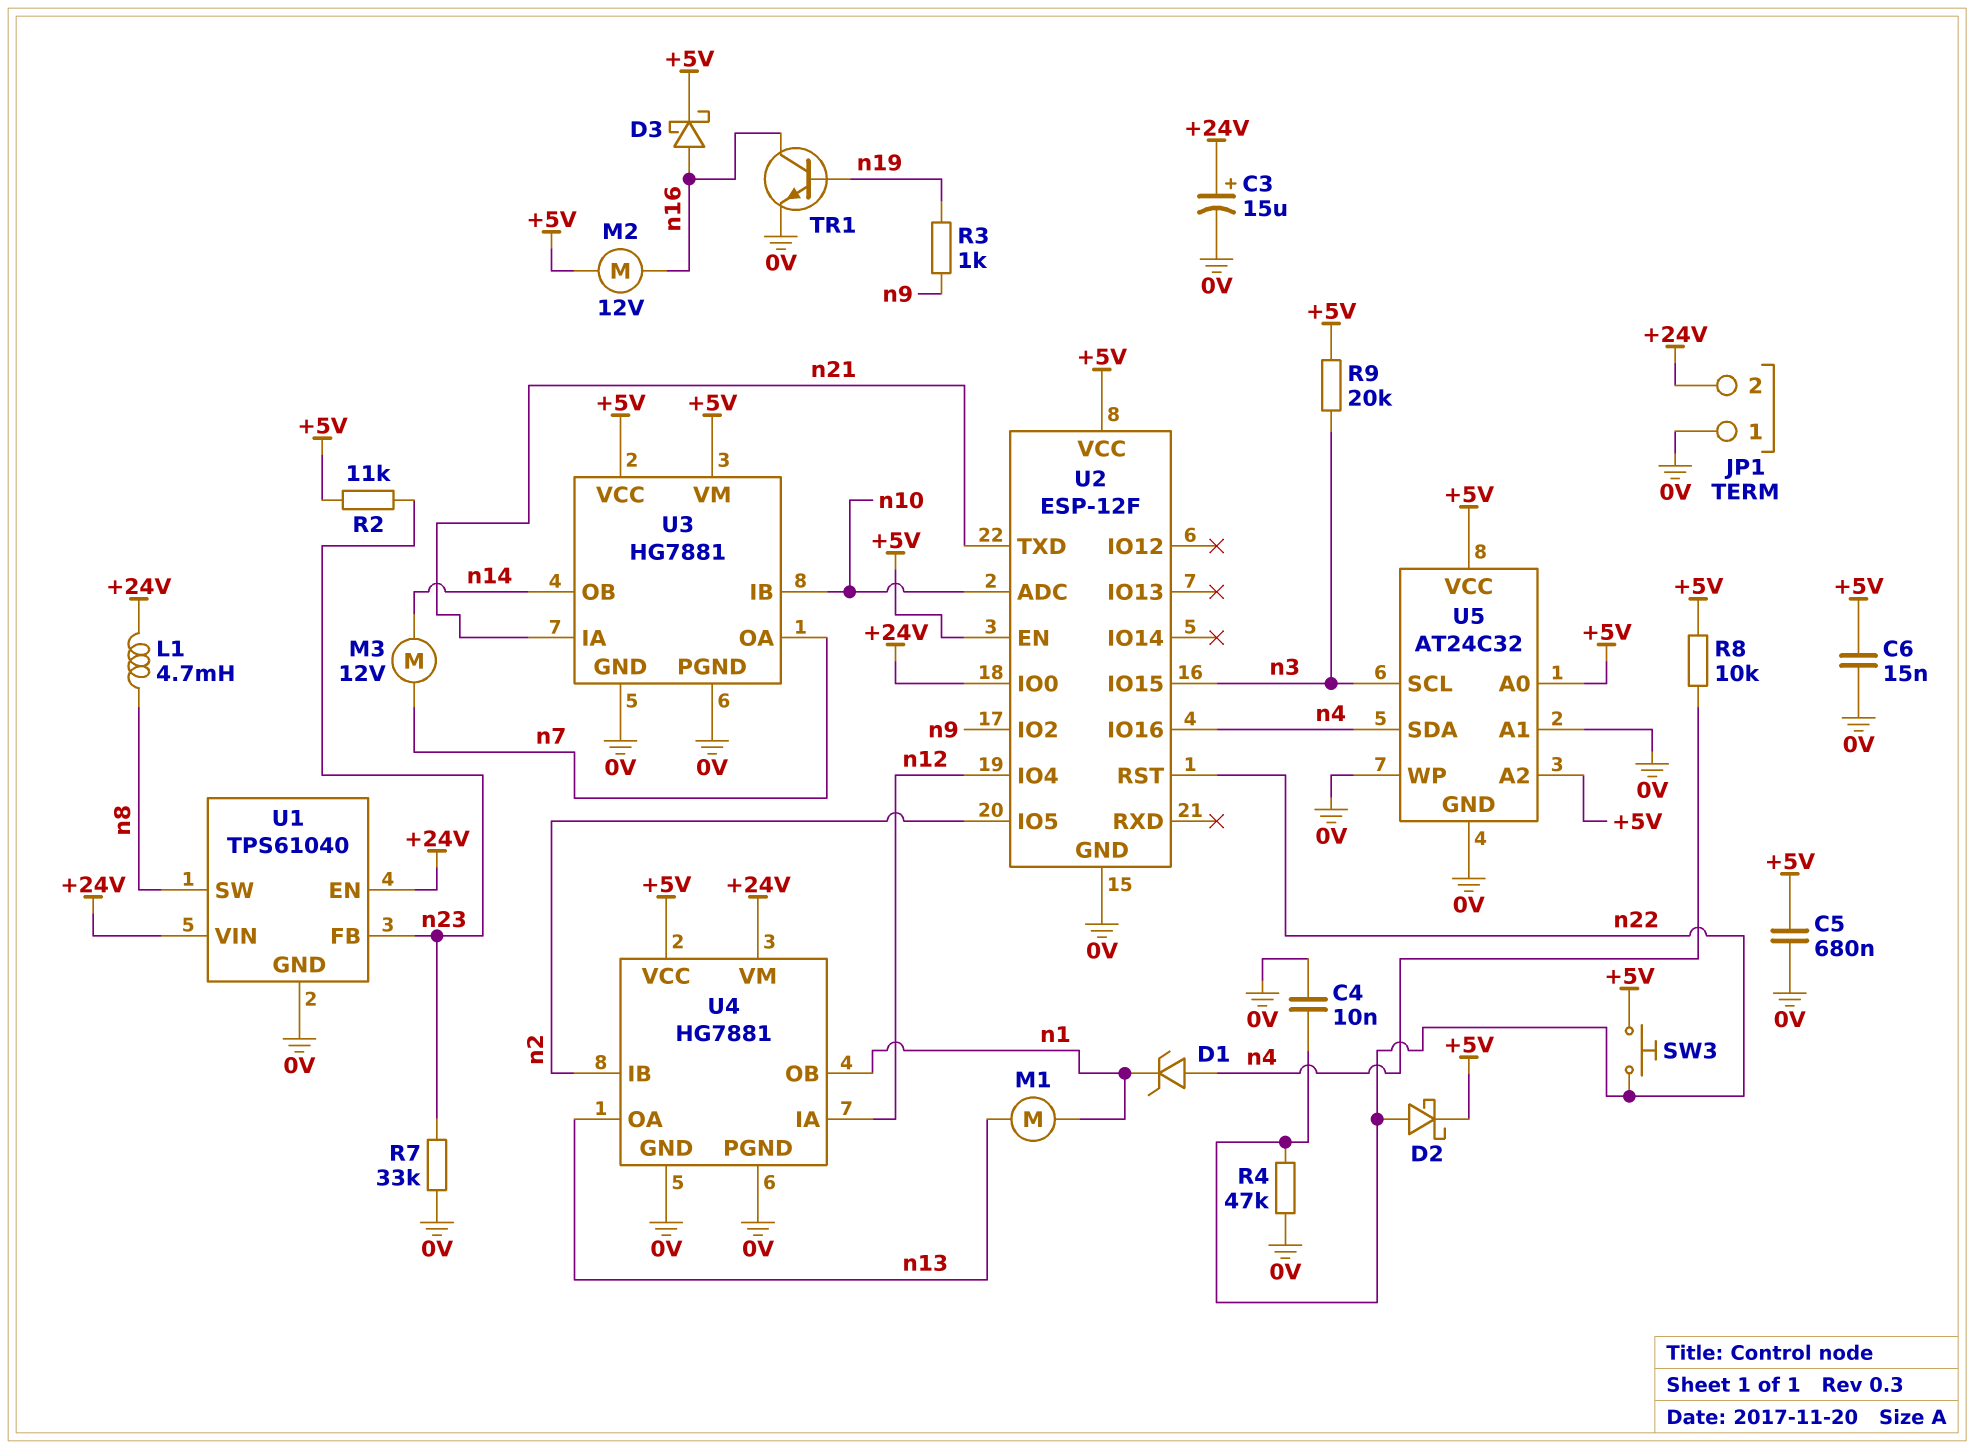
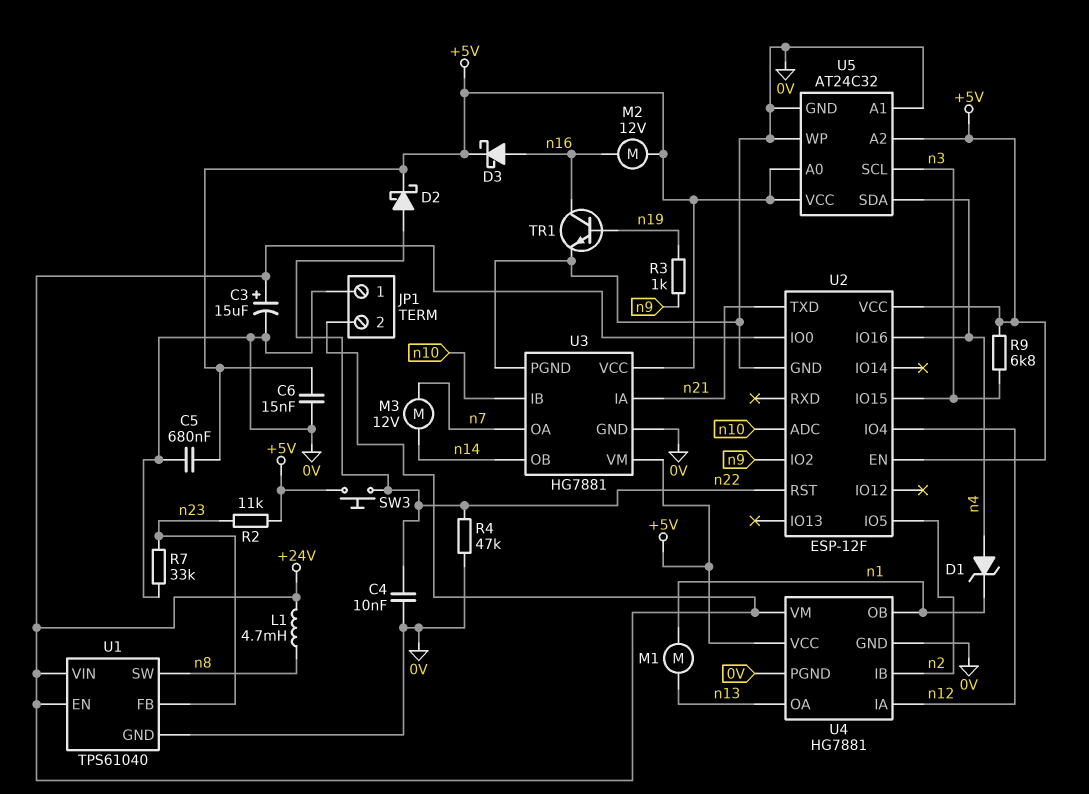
R8: 10k (+5V, n4) -> none
R9: 20k (+5V, n3) -> 6.8k (+5V, n3)

